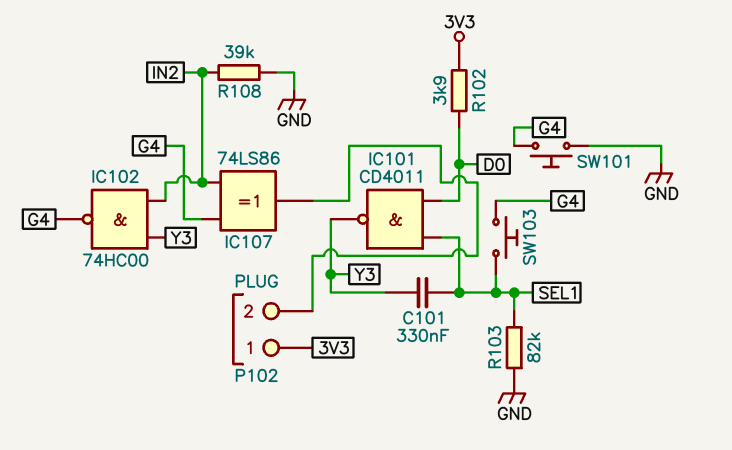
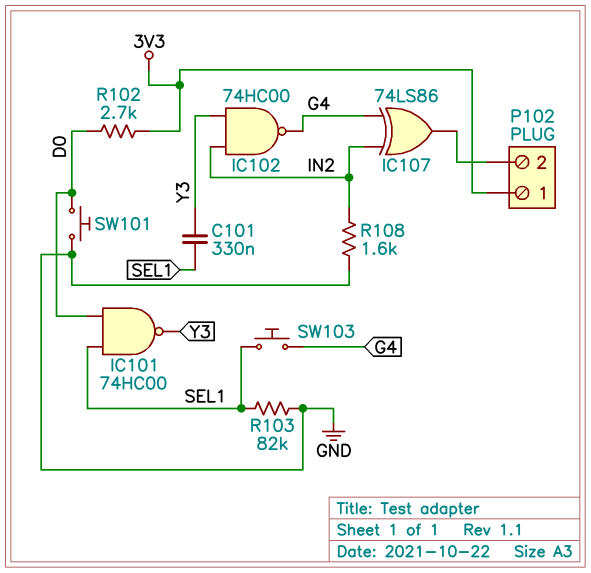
IC101: NAND CD4011 (in D0, in SEL1, out Y3) -> NAND 74HC00 (in D0, in SEL1, out Y3)
R102: 3.9k (3V3, D0) -> 2.7k (3V3, D0)
R108: 39k (GND, IN2) -> 1.6k (GND, IN2)
SW101: button (G4, GND) -> button (D0, GND)

